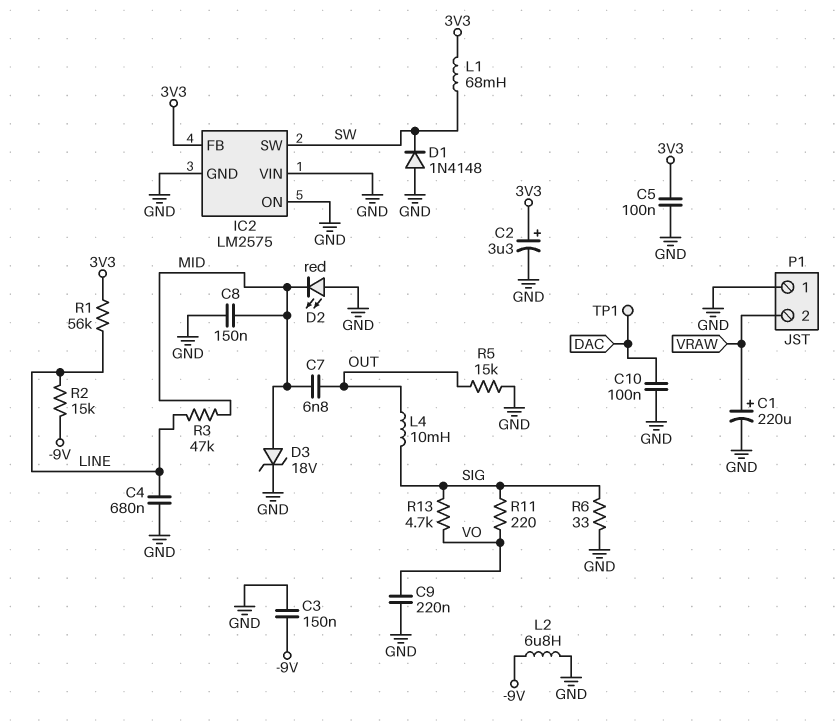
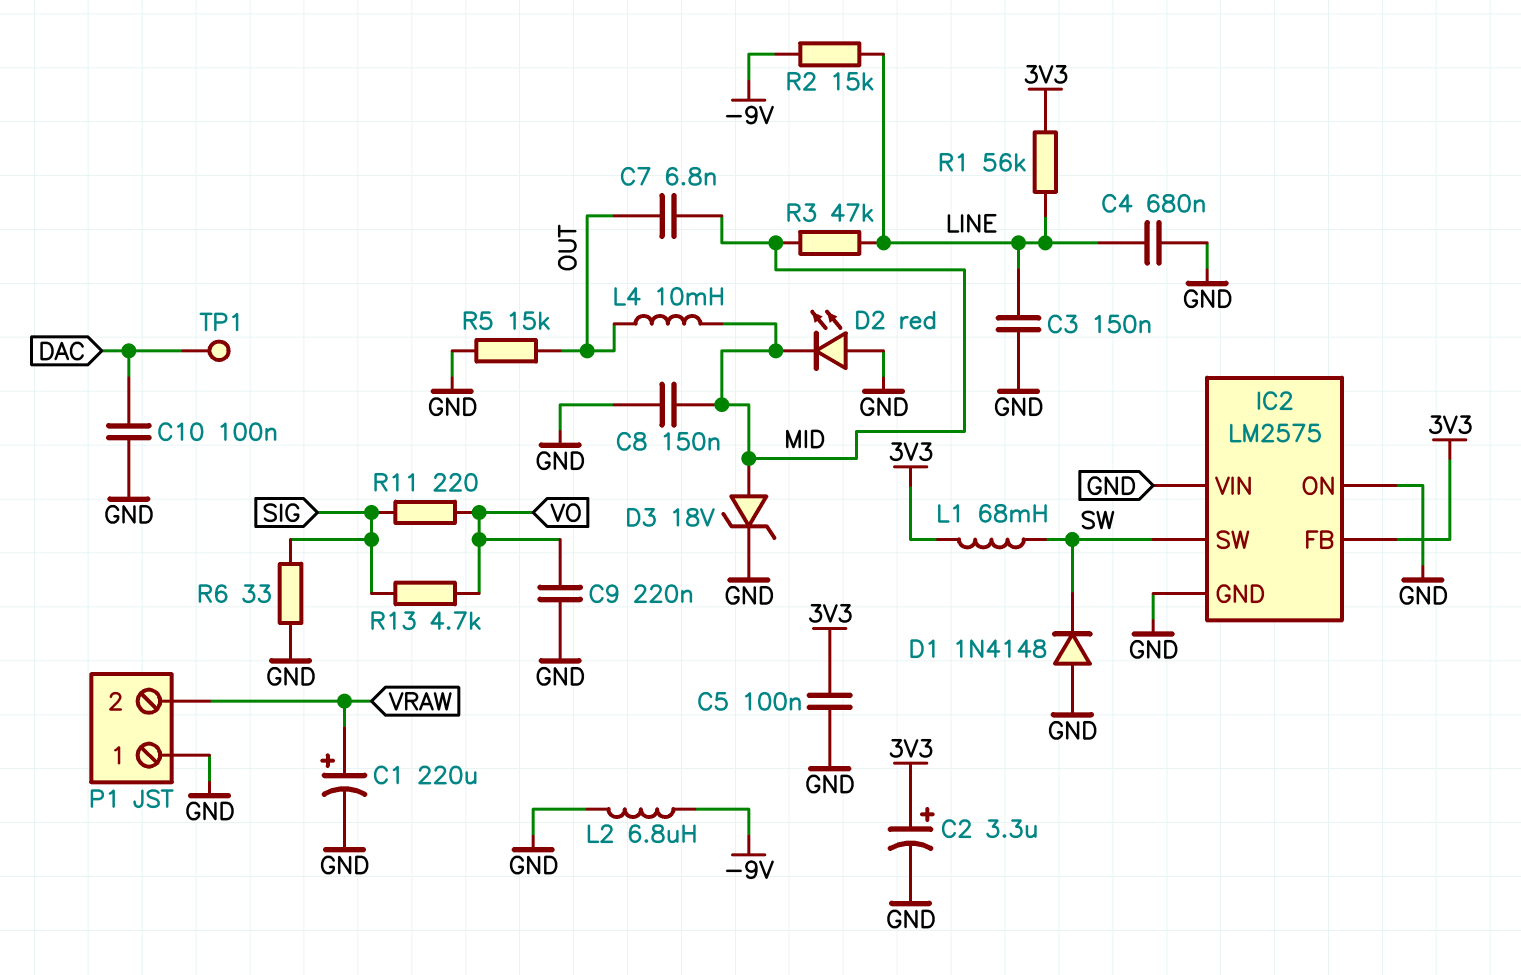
C3: 150nF (-9V, GND) -> 150nF (GND, LINE)
L4: 10mH (OUT, SIG) -> 10mH (MID, OUT)

